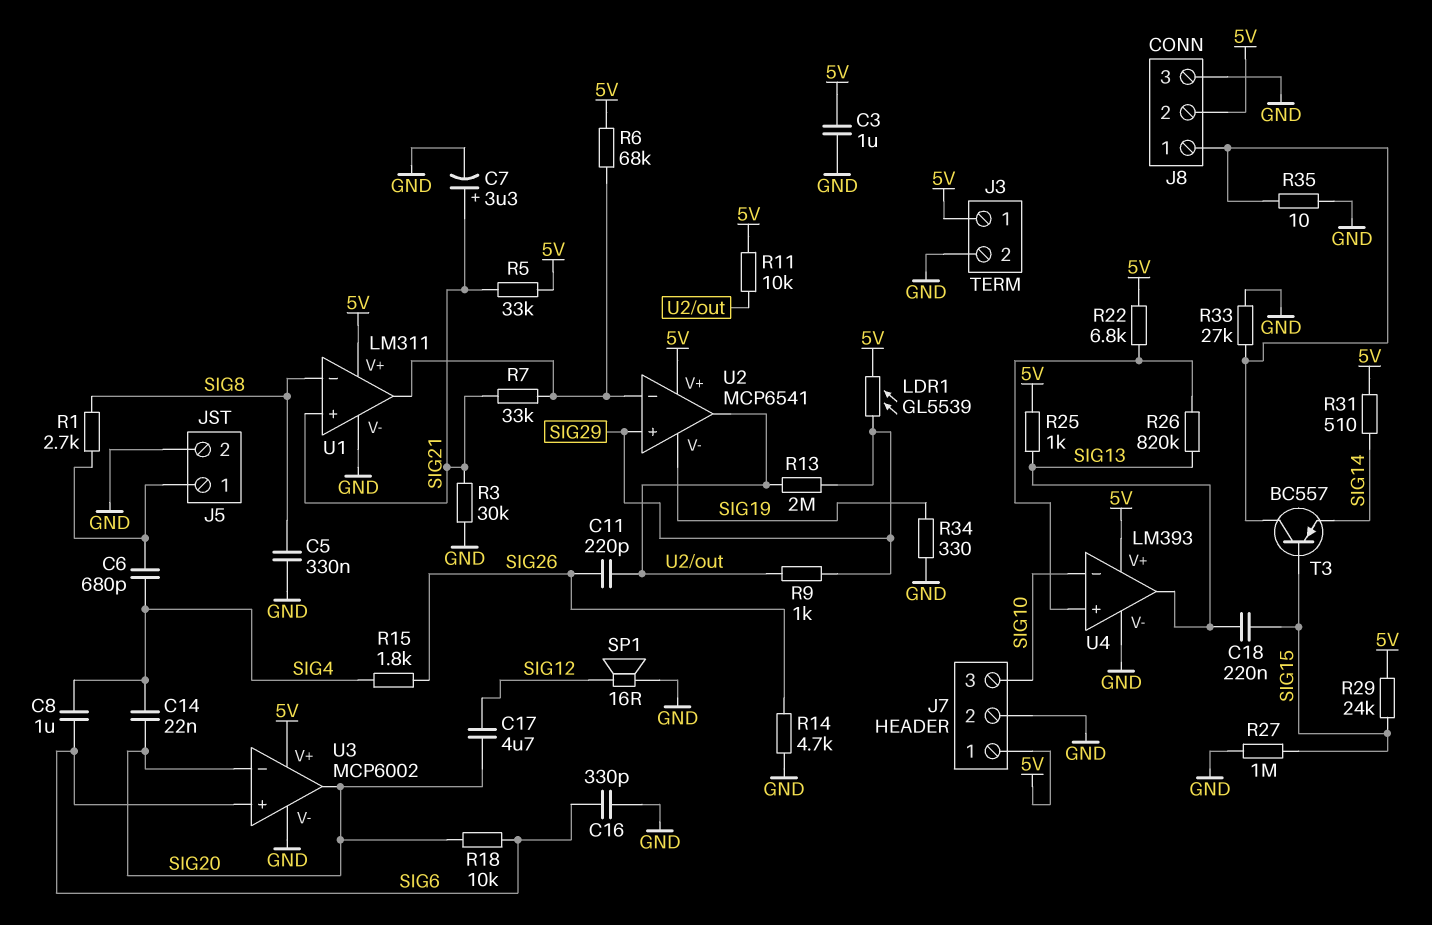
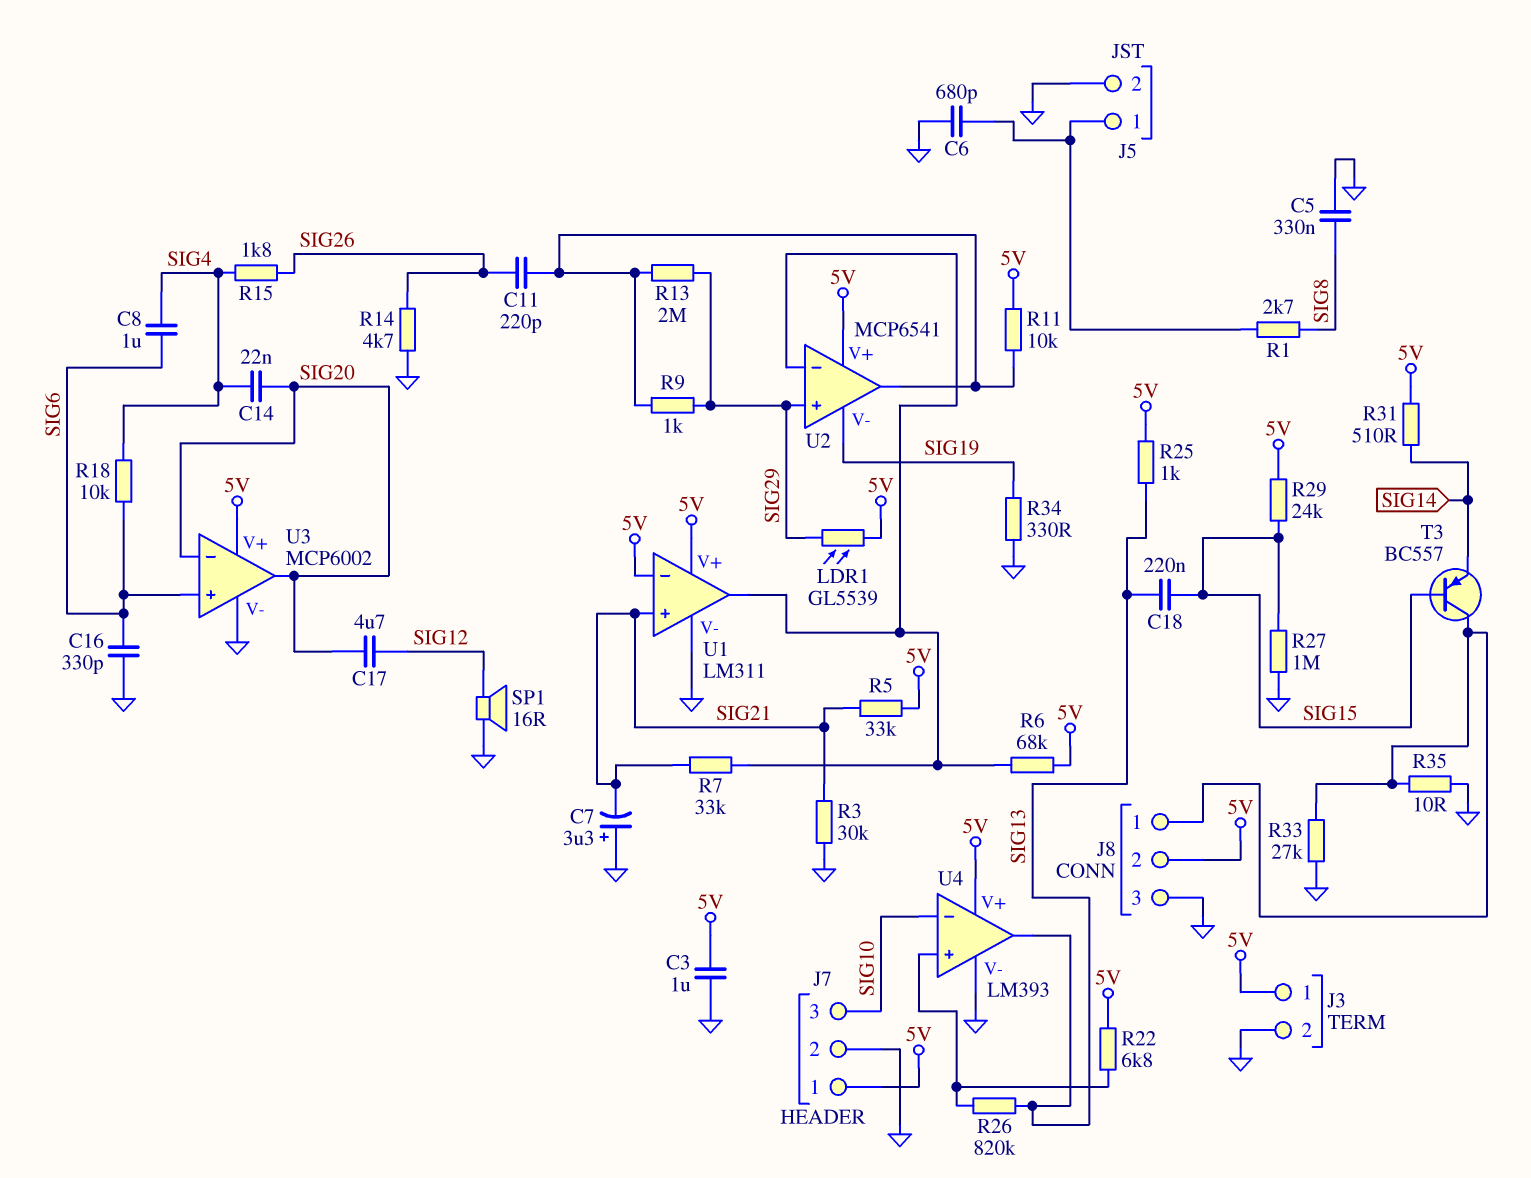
C6: 680pF (J5/1, SIG4) -> 680pF (GND, J5/1)
C7: 3.3uF (plus SIG21, minus GND) -> 3.3uF (plus GND, minus SIG21)
R18: 10k (SIG6, SIG20) -> 10k (SIG4, SIG6)
U1 pin in-: SIG8 -> 5V

